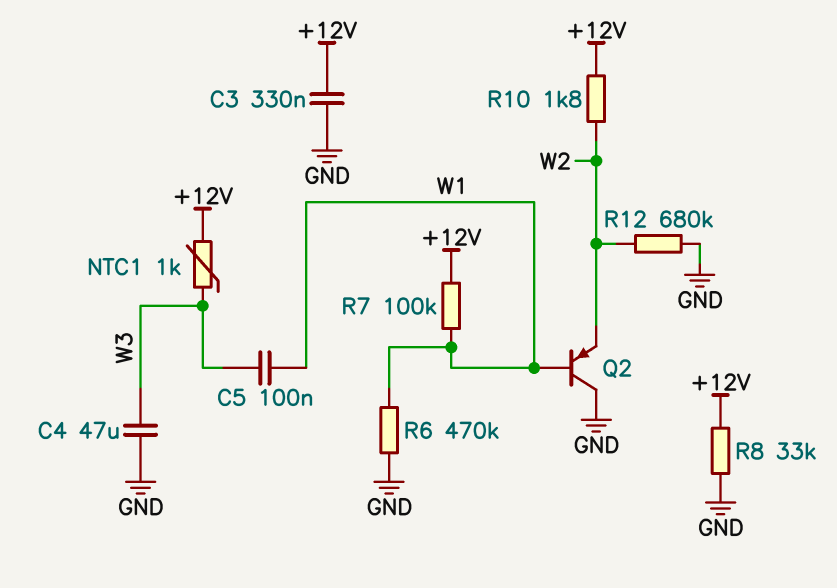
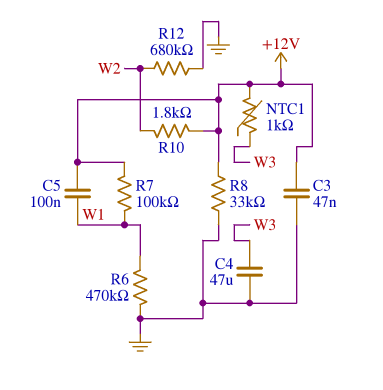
C3: 330nF (+12V, GND) -> 47nF (+12V, GND)
C5: 100nF (W1, W3) -> 100nF (+12V, W1)
Q2: PNP (B W1, C GND, E W2) -> none

